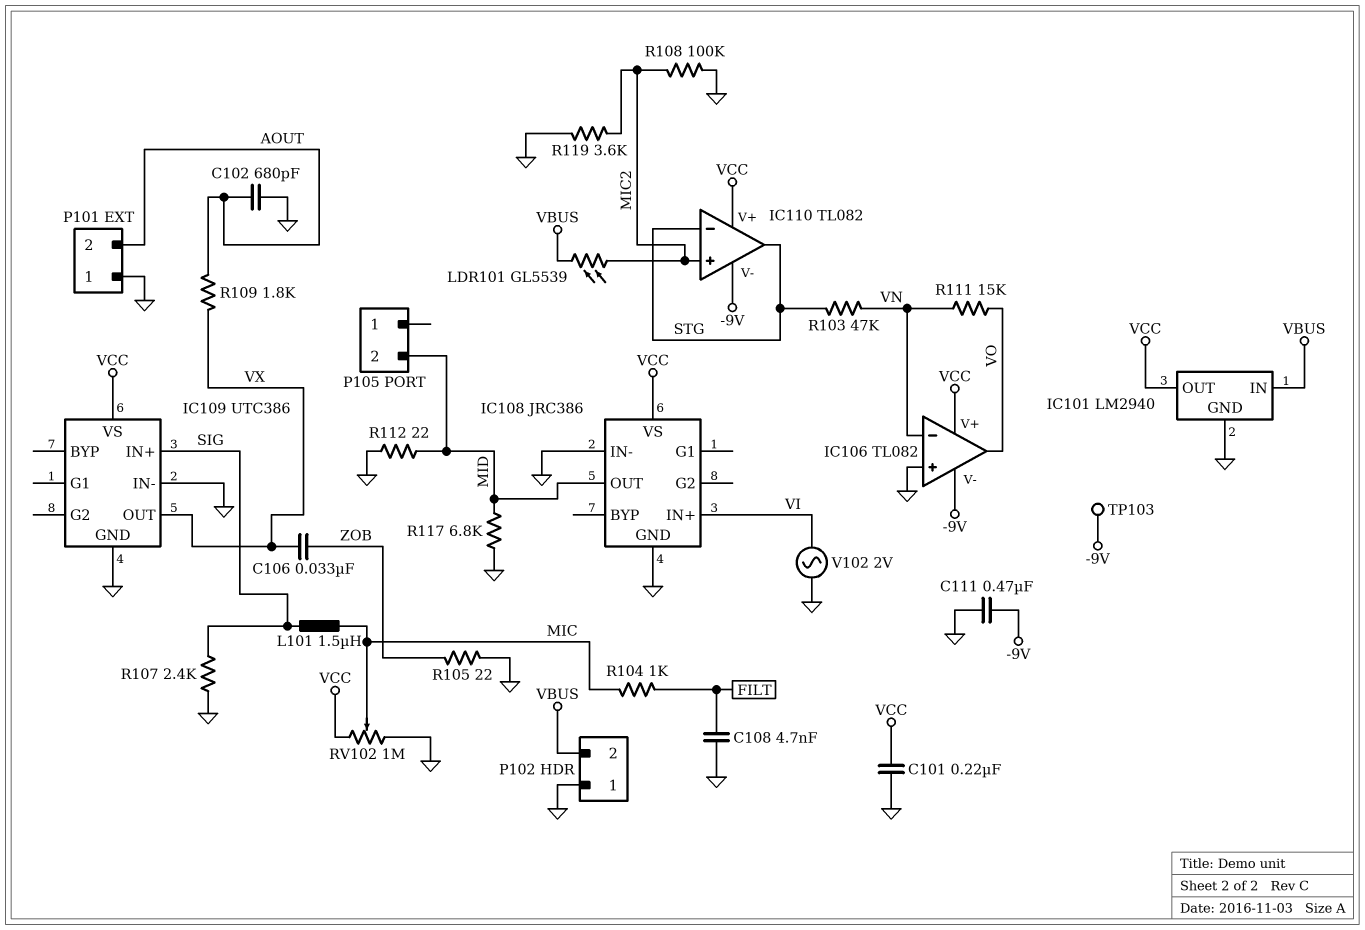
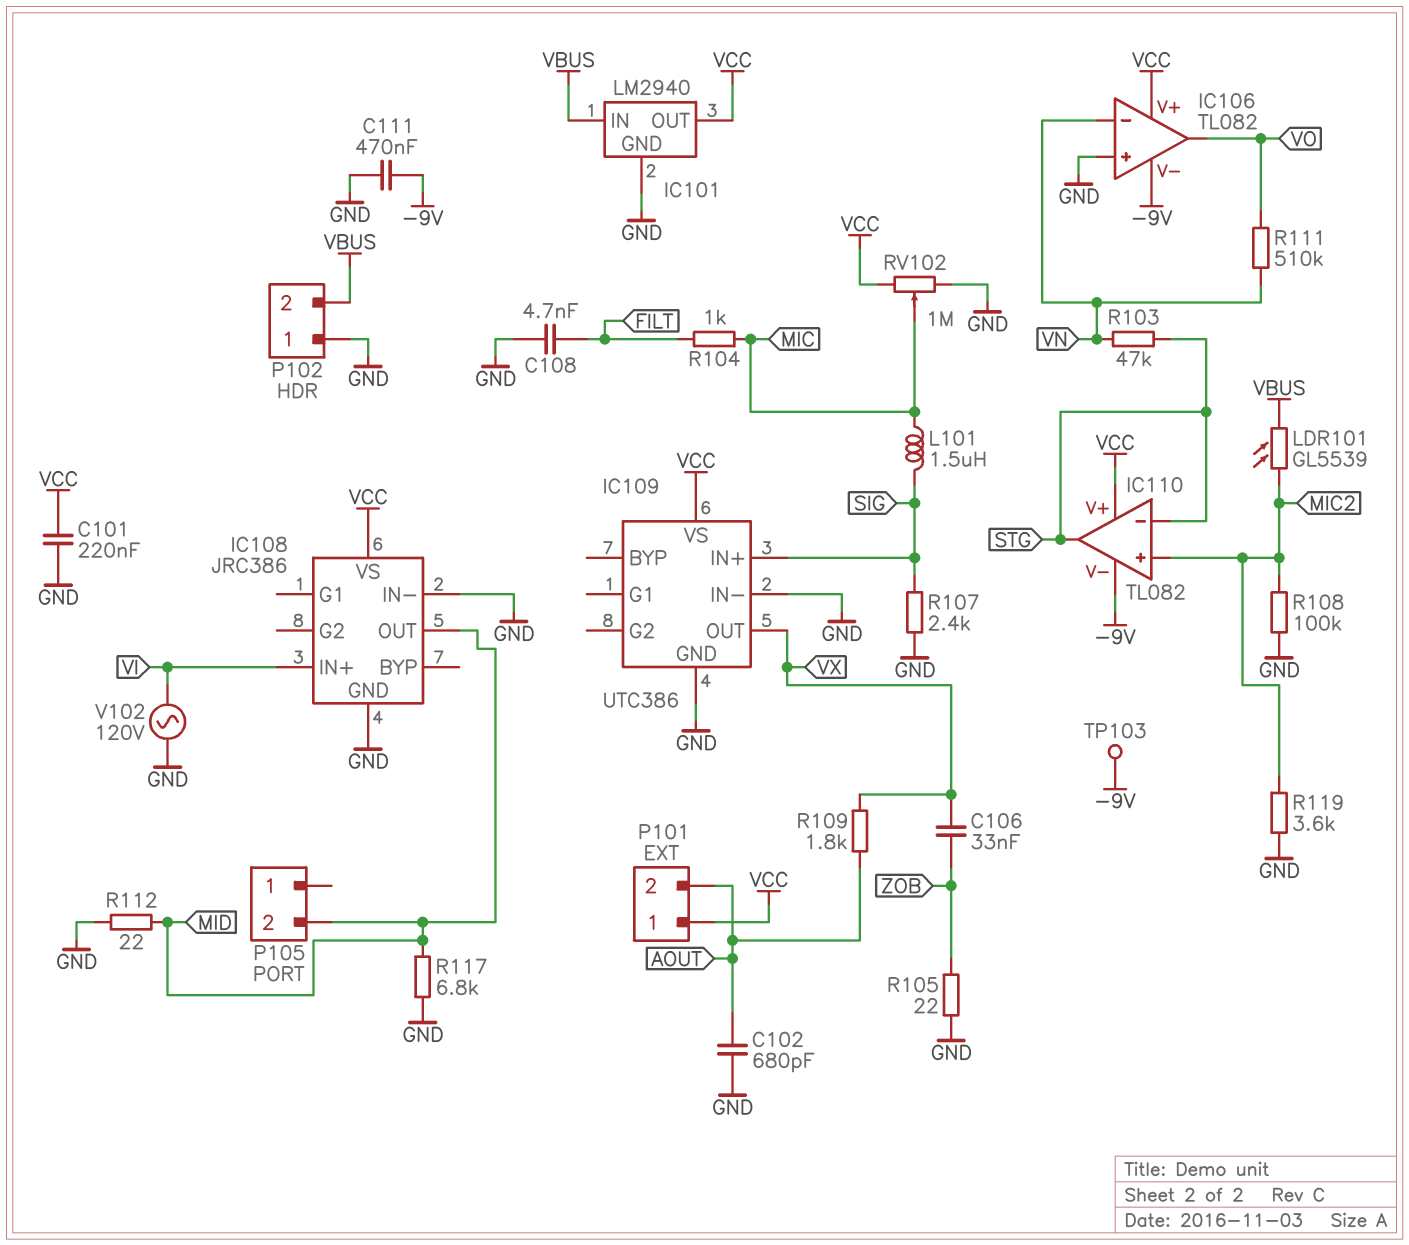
P101 pin 1: GND -> VCC
R111: 15k (VN, VO) -> 510k (VN, VO)
V102: AC 2V (GND, VI) -> AC 120V (GND, VI)

